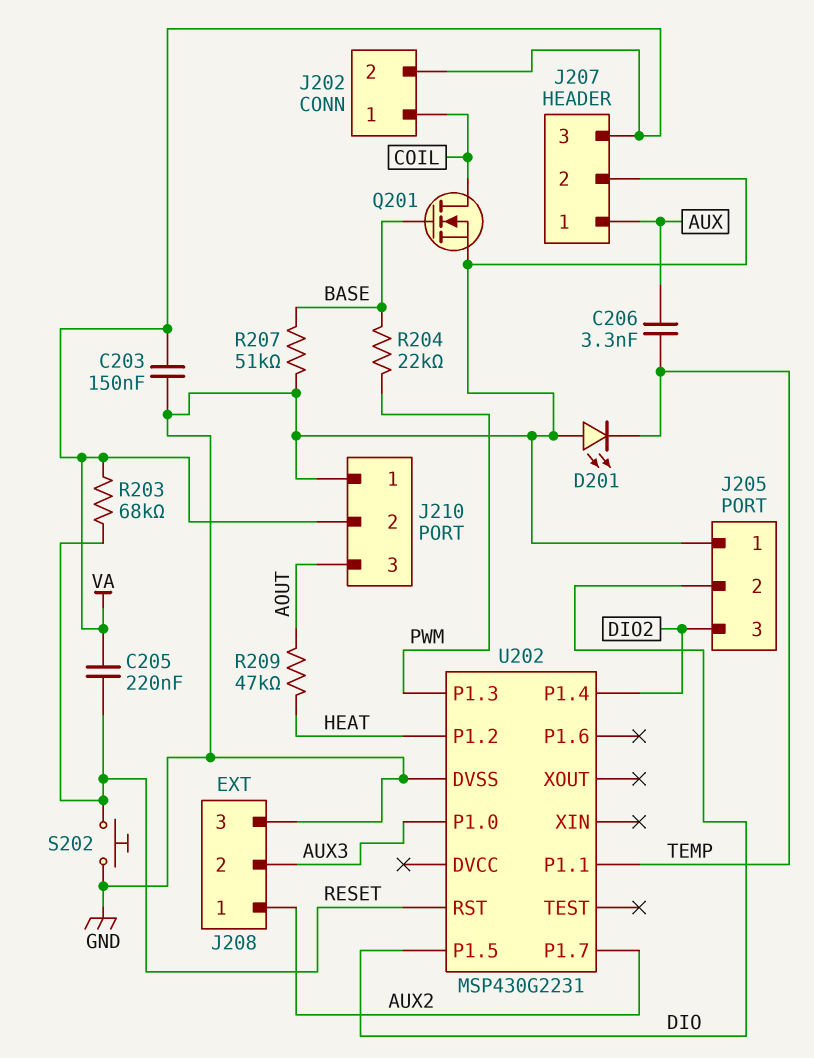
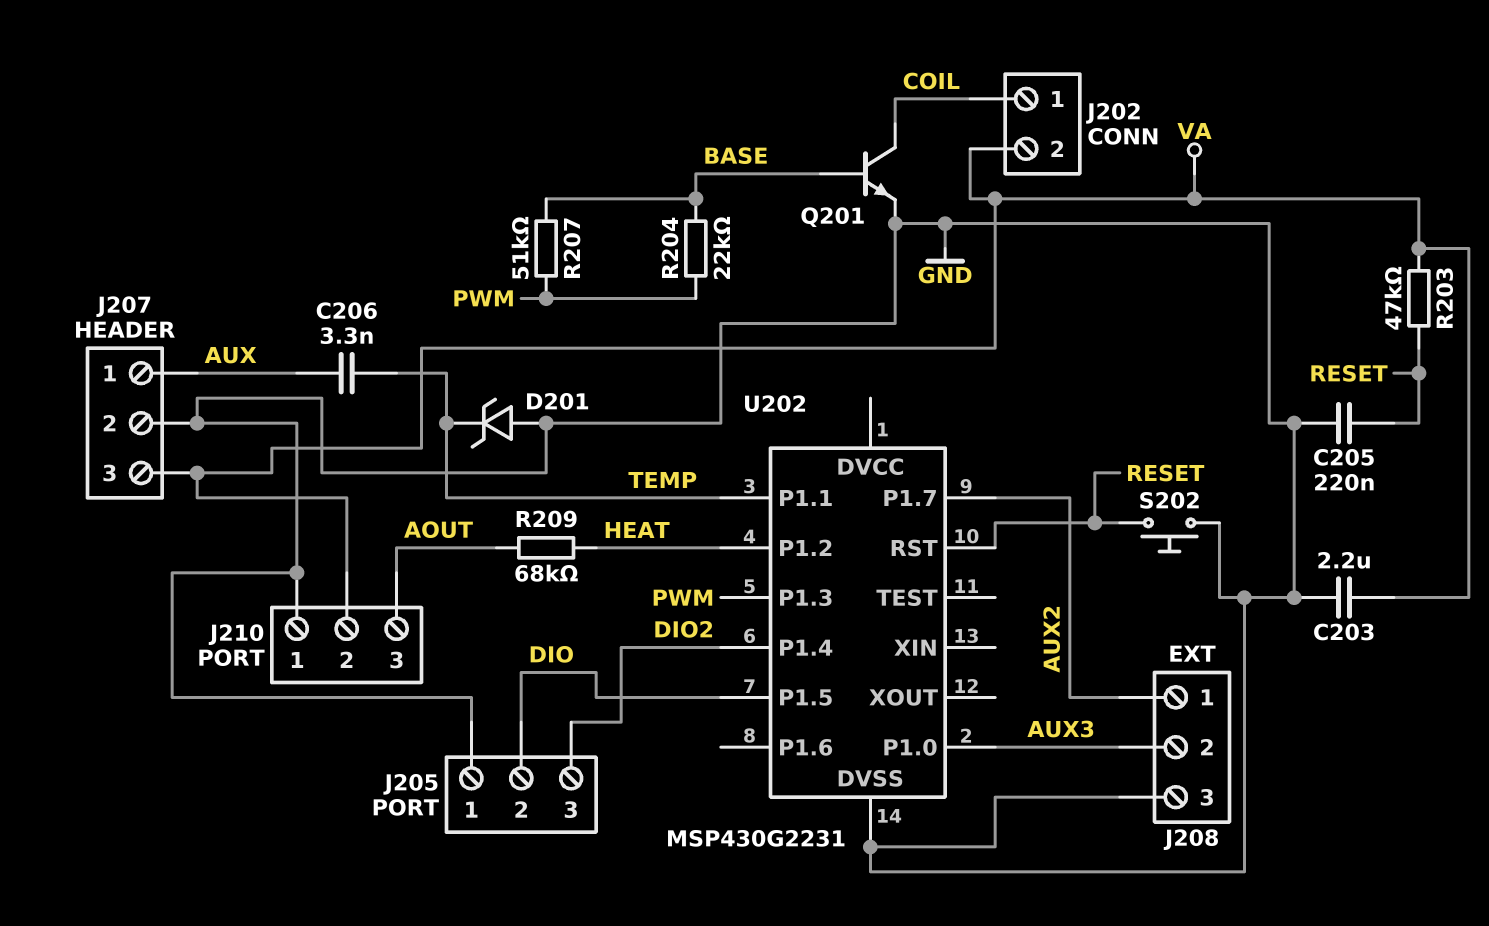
C203: 150nF (GND, VA) -> 2.2uF (GND, VA)
C205: 220nF (RESET, VA) -> 220nF (GND, RESET)
D201: LED (A GND, K TEMP) -> zener (A GND, K TEMP)
Q201: NMOS (G BASE, D COIL, S GND) -> NPN (B BASE, C COIL, E GND)
R203: 68k (RESET, VA) -> 47k (RESET, VA)
R207: 51k (BASE, GND) -> 51k (BASE, PWM)
R209: 47k (AOUT, HEAT) -> 68k (AOUT, HEAT)

